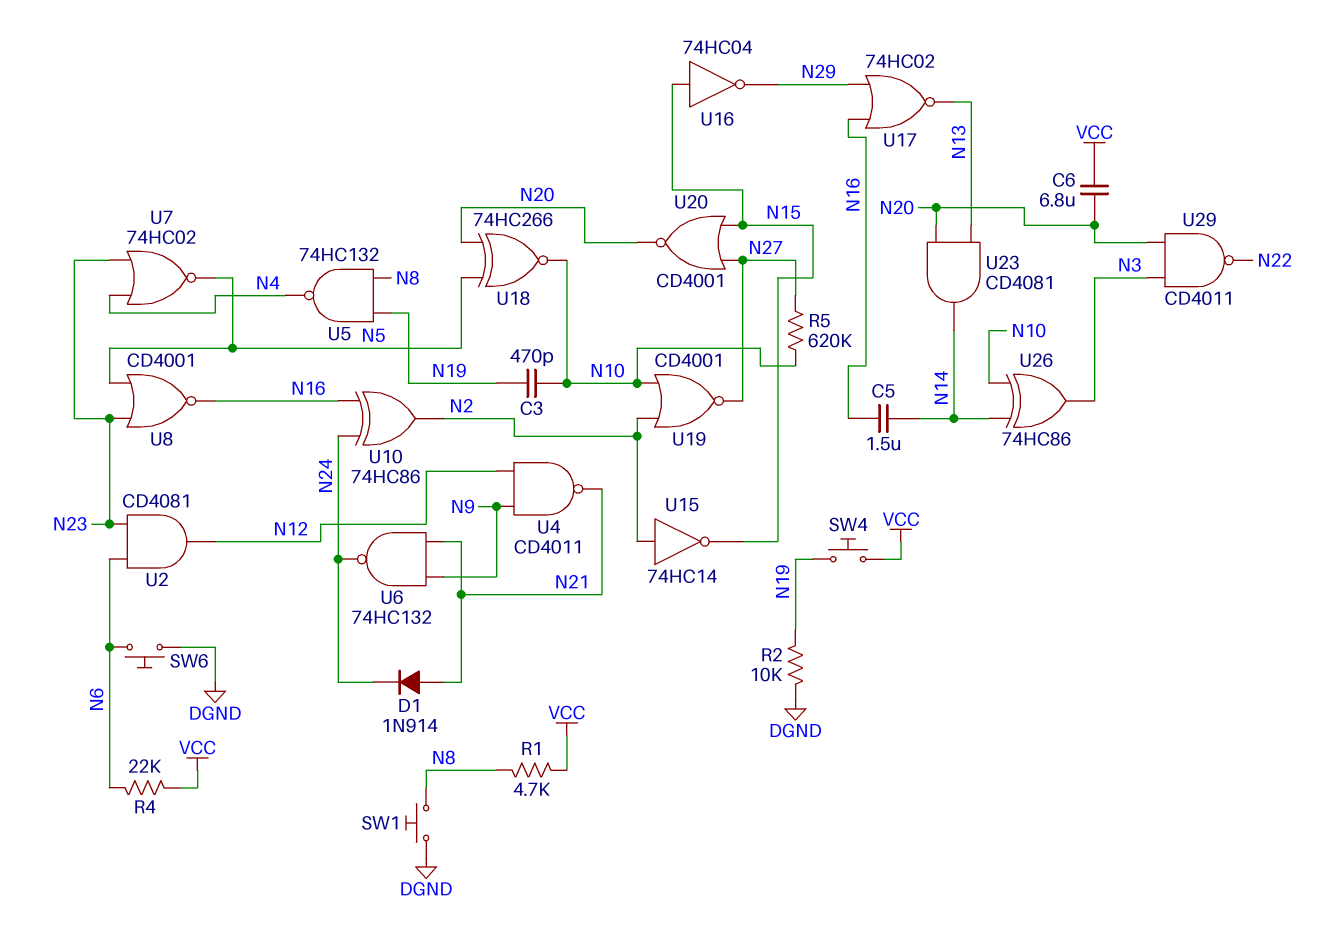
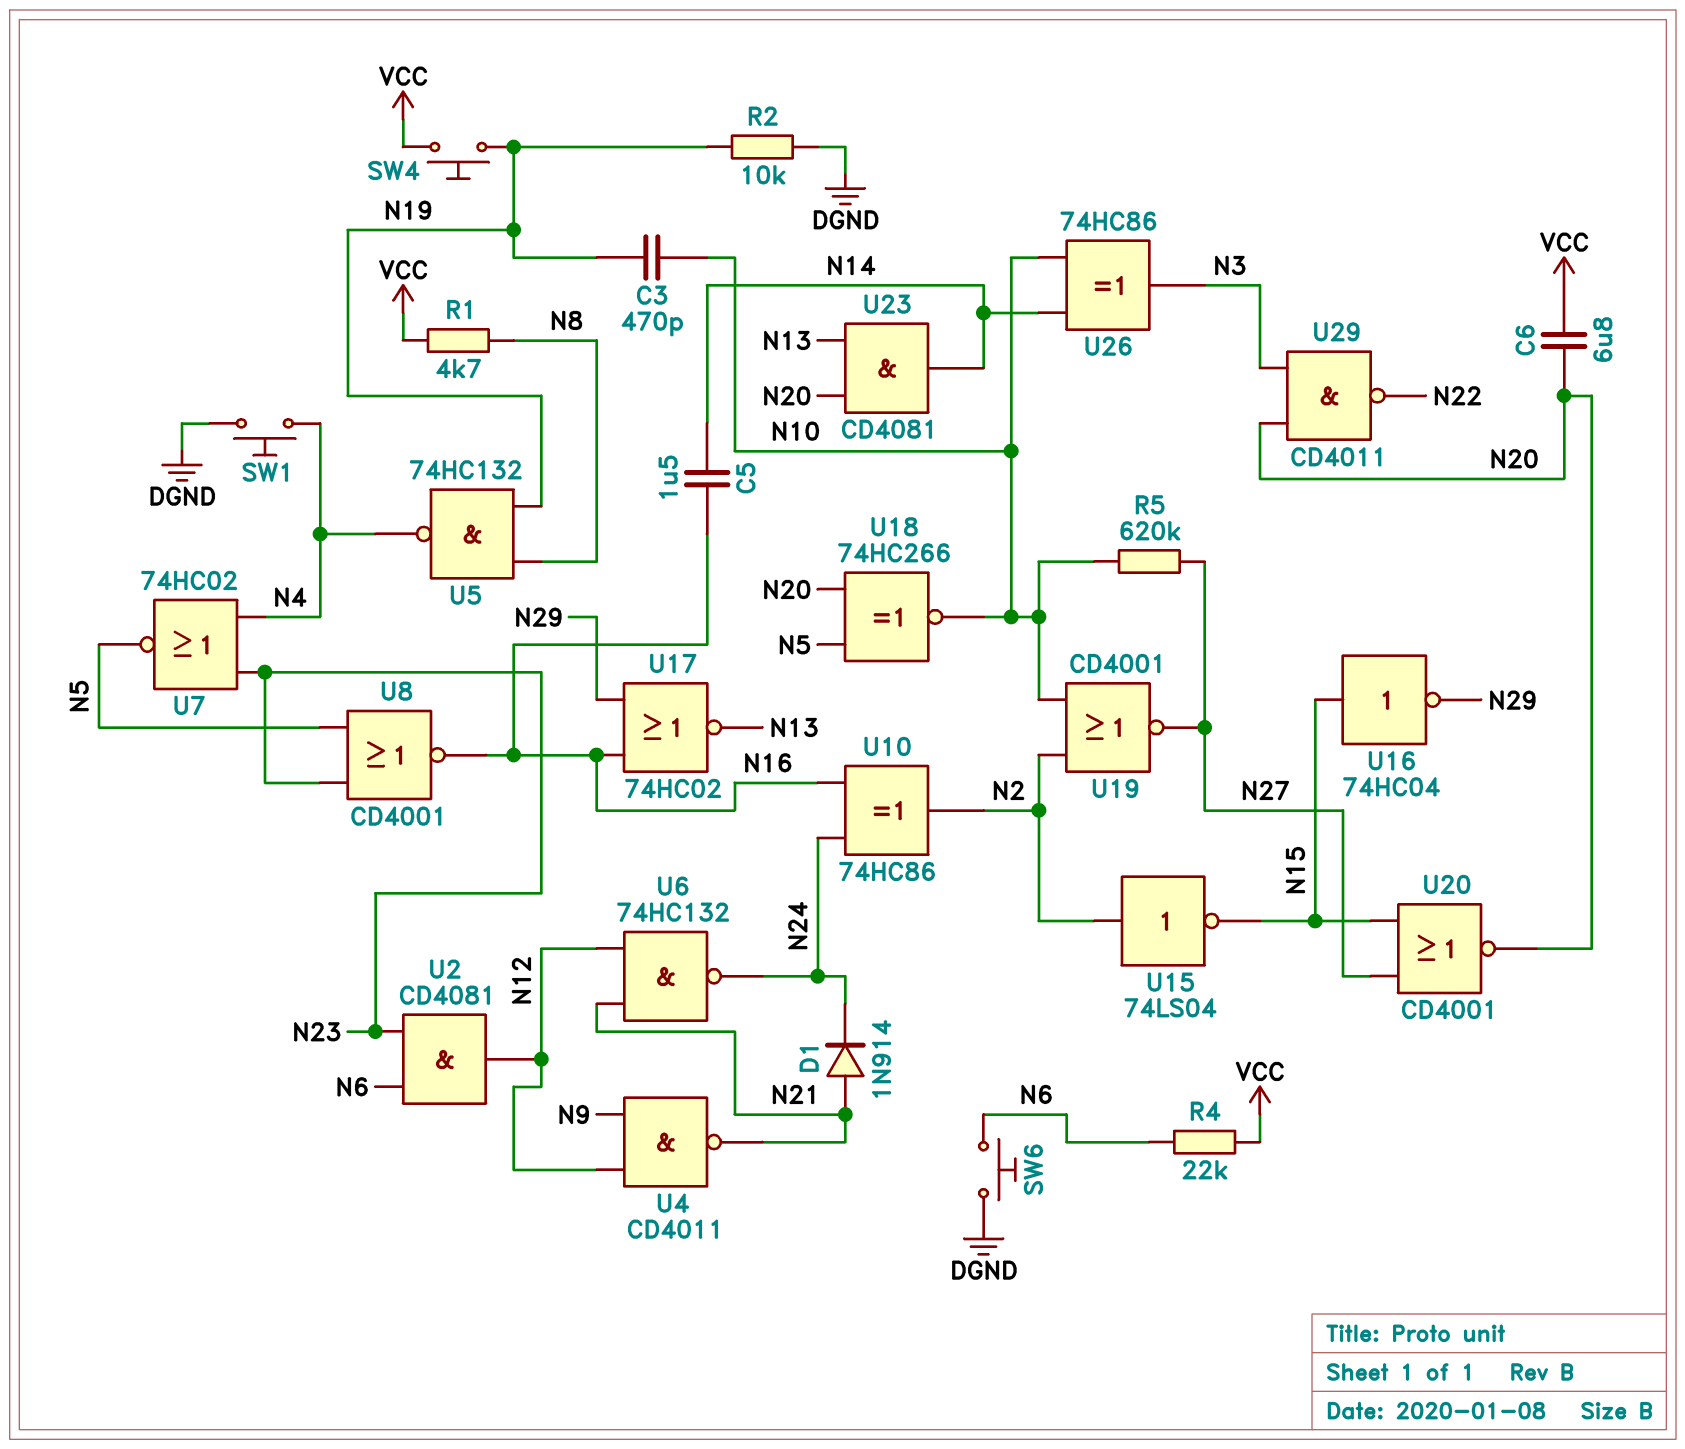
SW1: button (DGND, N8) -> button (DGND, N4)
U6: NAND 74HC132 (in N9, in N21, out N24) -> NAND 74HC132 (in N12, in N21, out N24)
U15: NOT 74HC14 (in N2, out N15) -> NOT 74LS04 (in N2, out N15)

